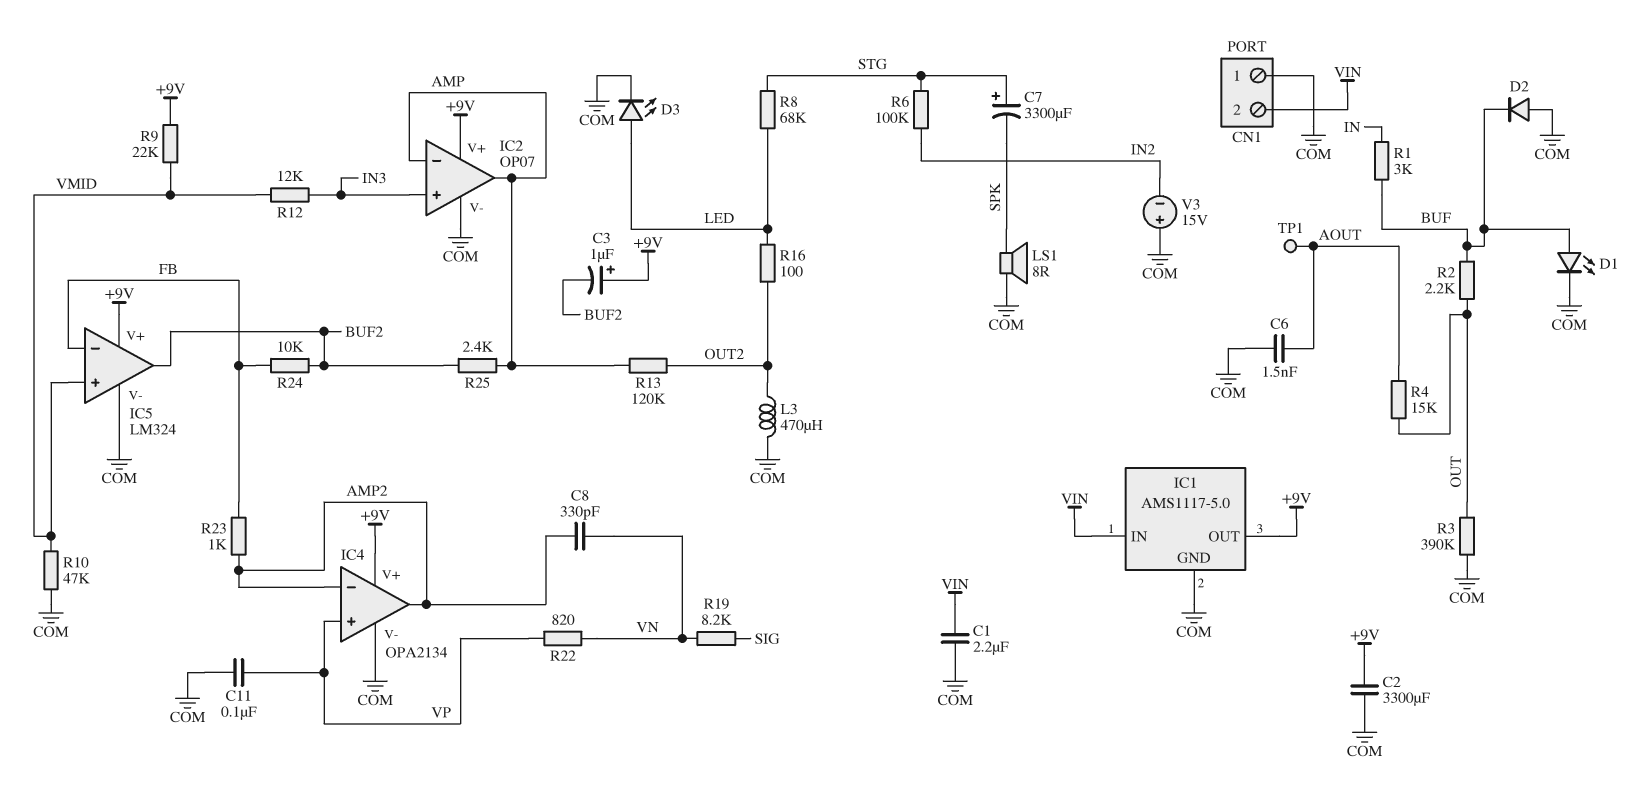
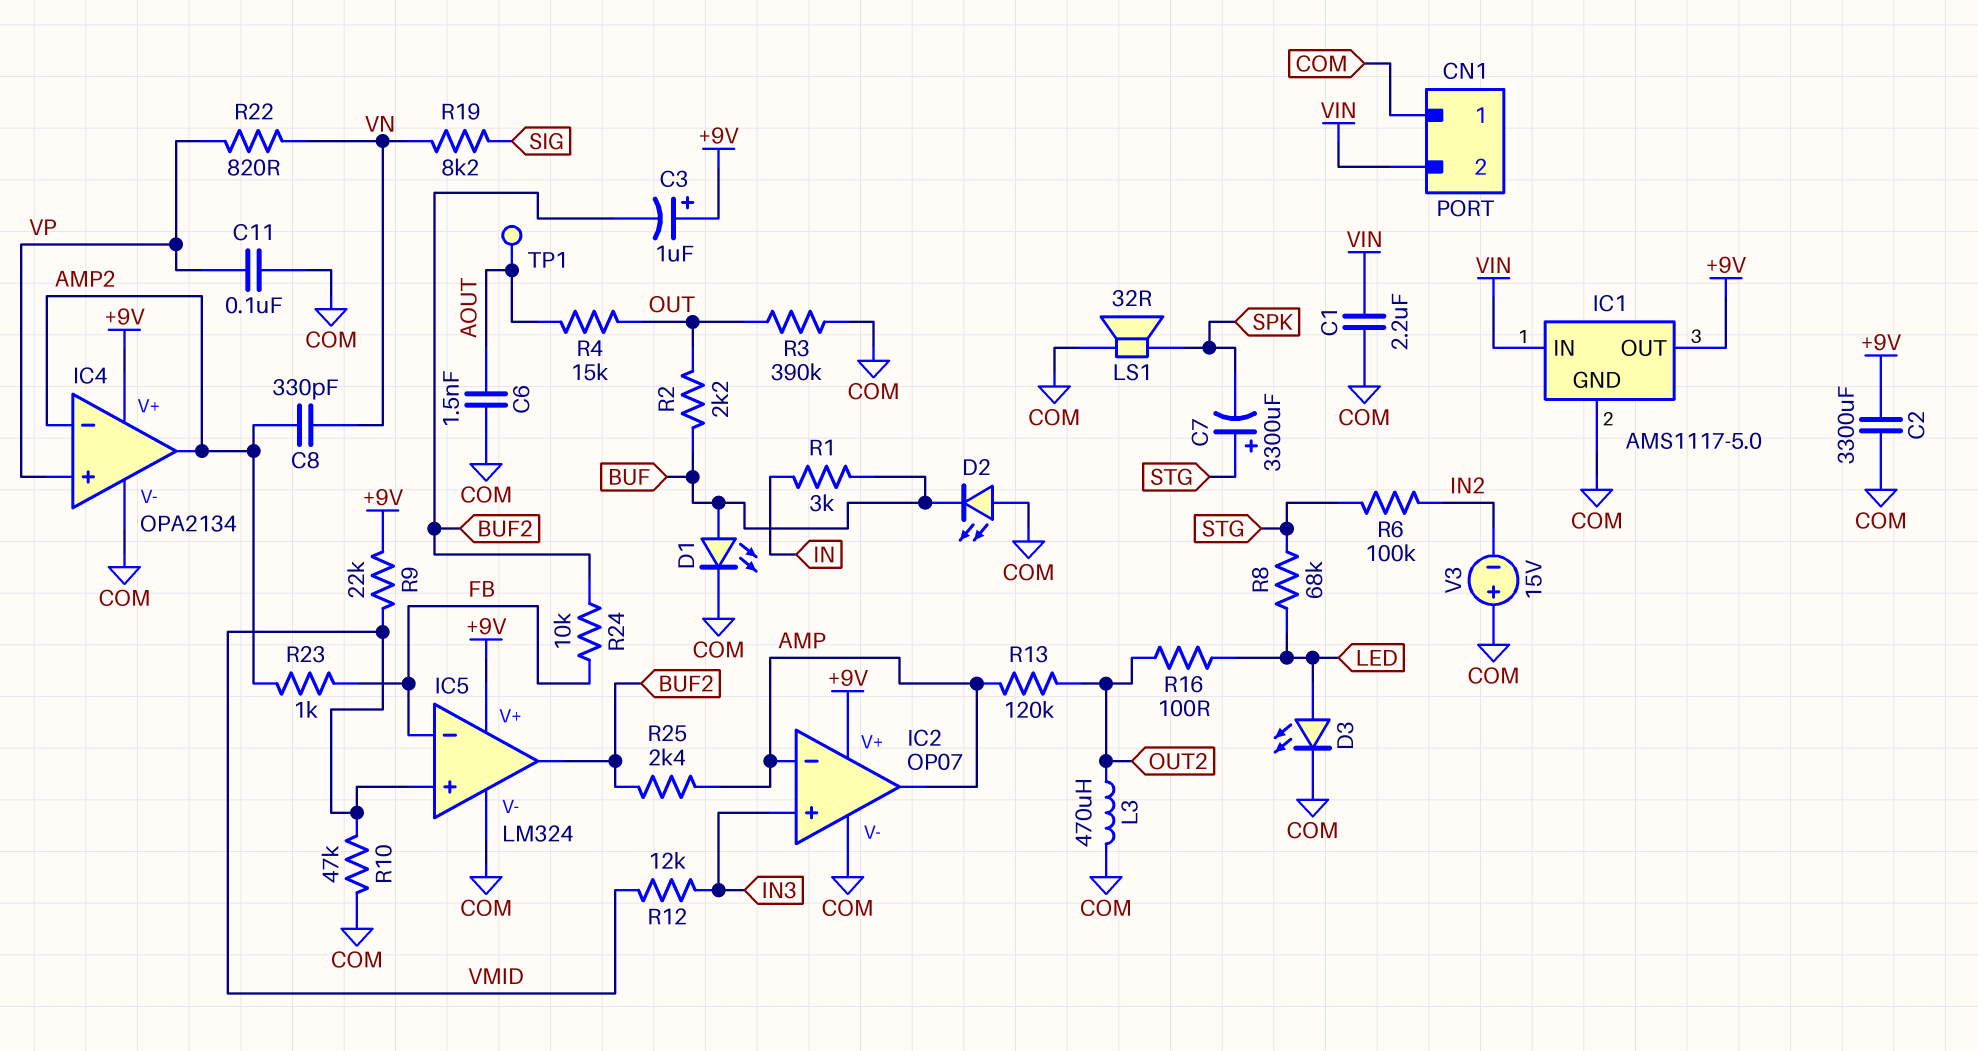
D2: diode (A COM, K BUF) -> LED (A COM, K BUF)
LS1: speaker 8R (COM, SPK) -> speaker 32R (COM, SPK)

